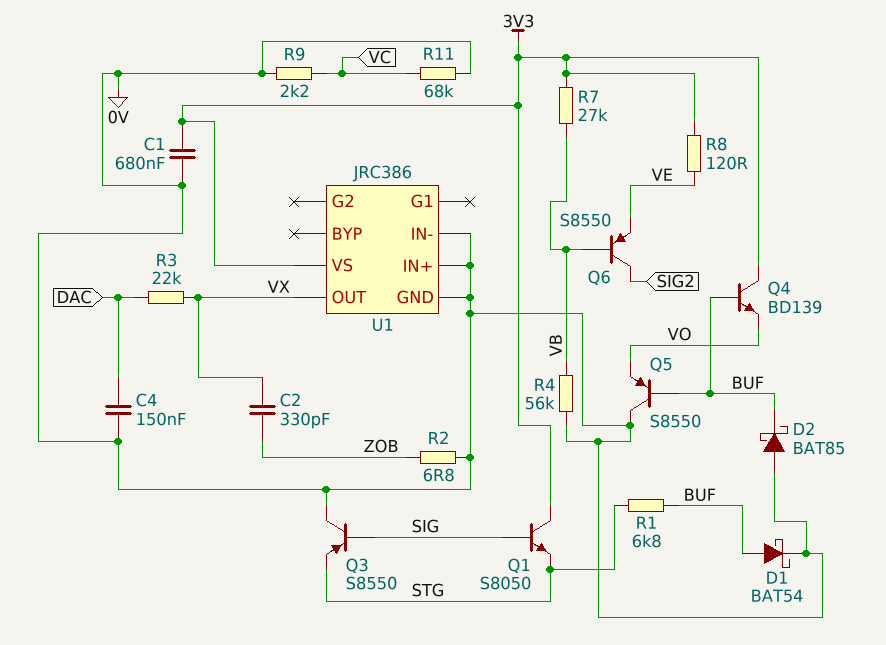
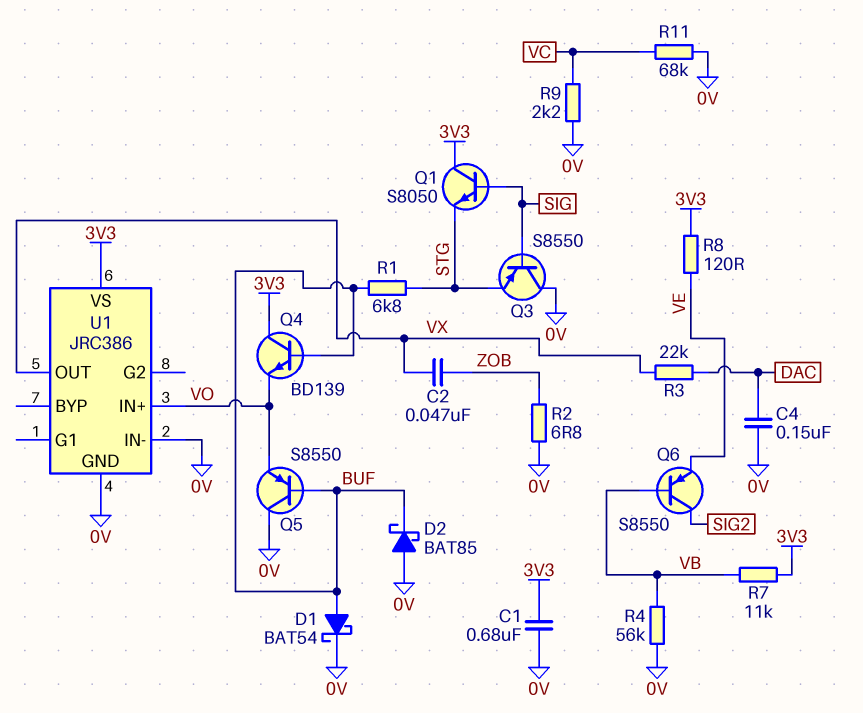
C2: 330pF (VX, ZOB) -> 47nF (VX, ZOB)
R7: 27k (3V3, VB) -> 11k (3V3, VB)
U1 pin IN+: 0V -> VO

